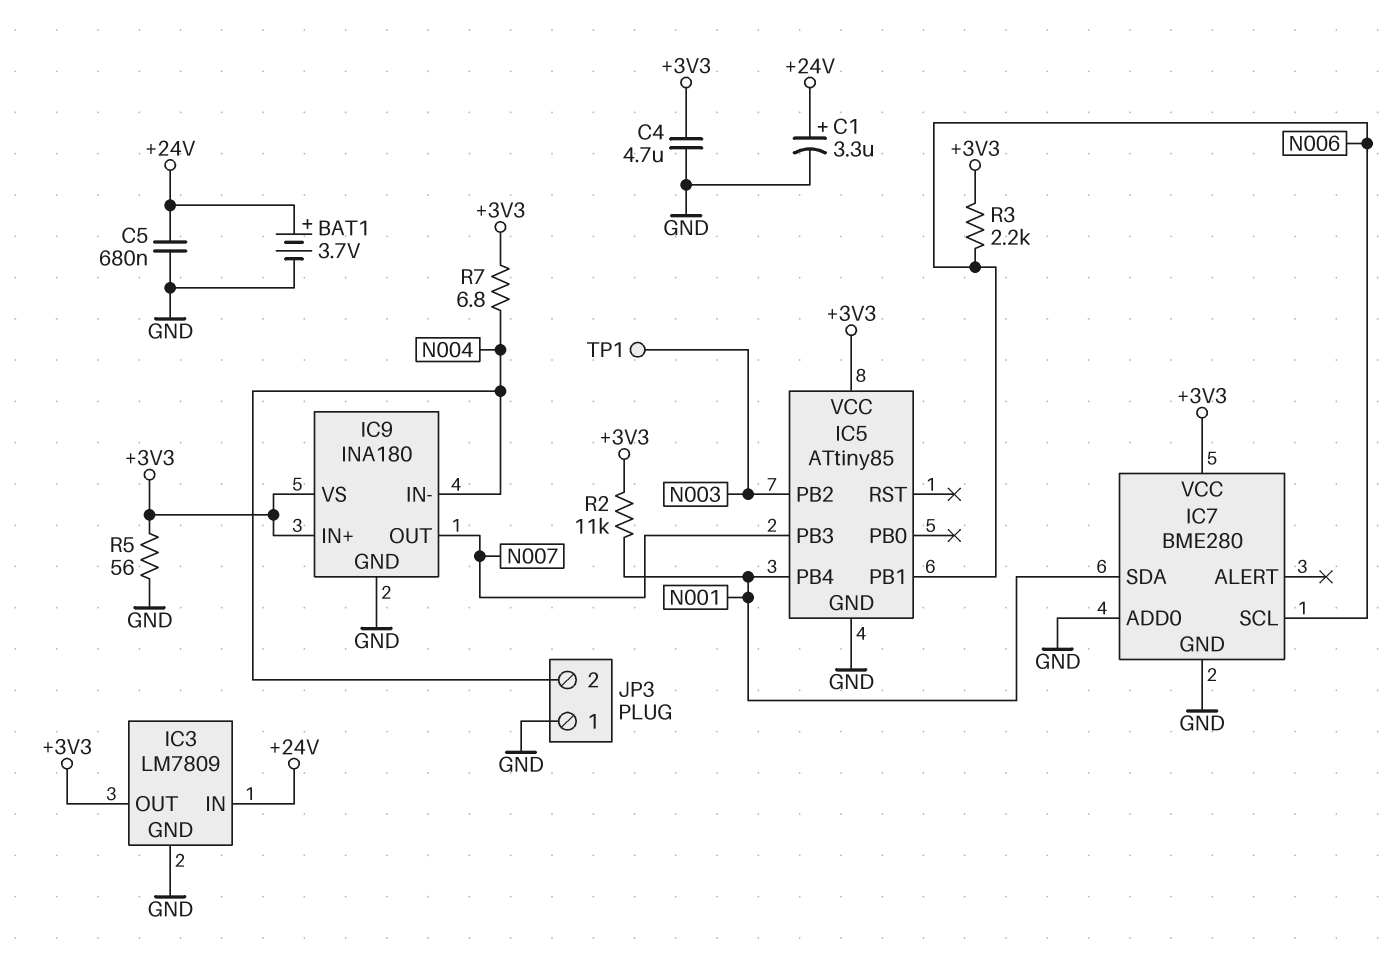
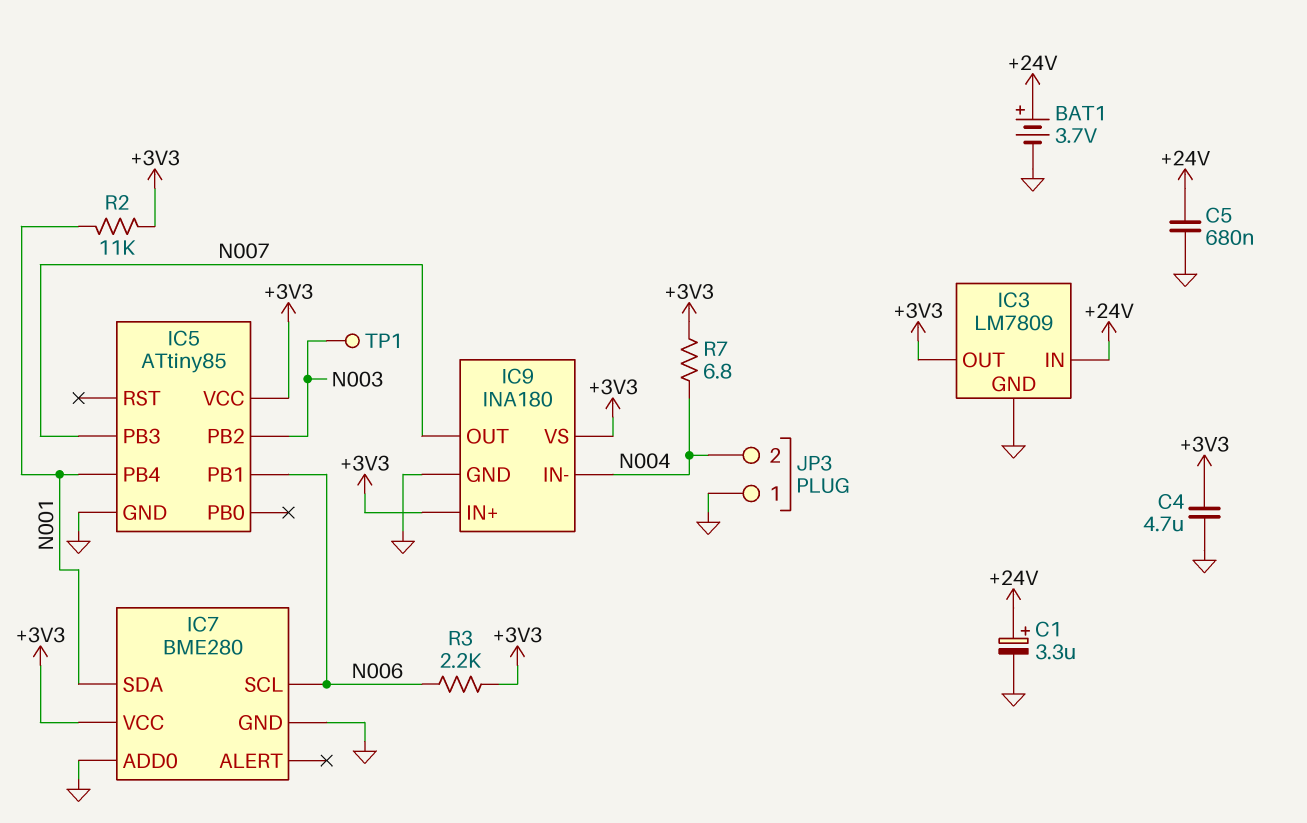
R5: 56 (+3V3, GND) -> none

